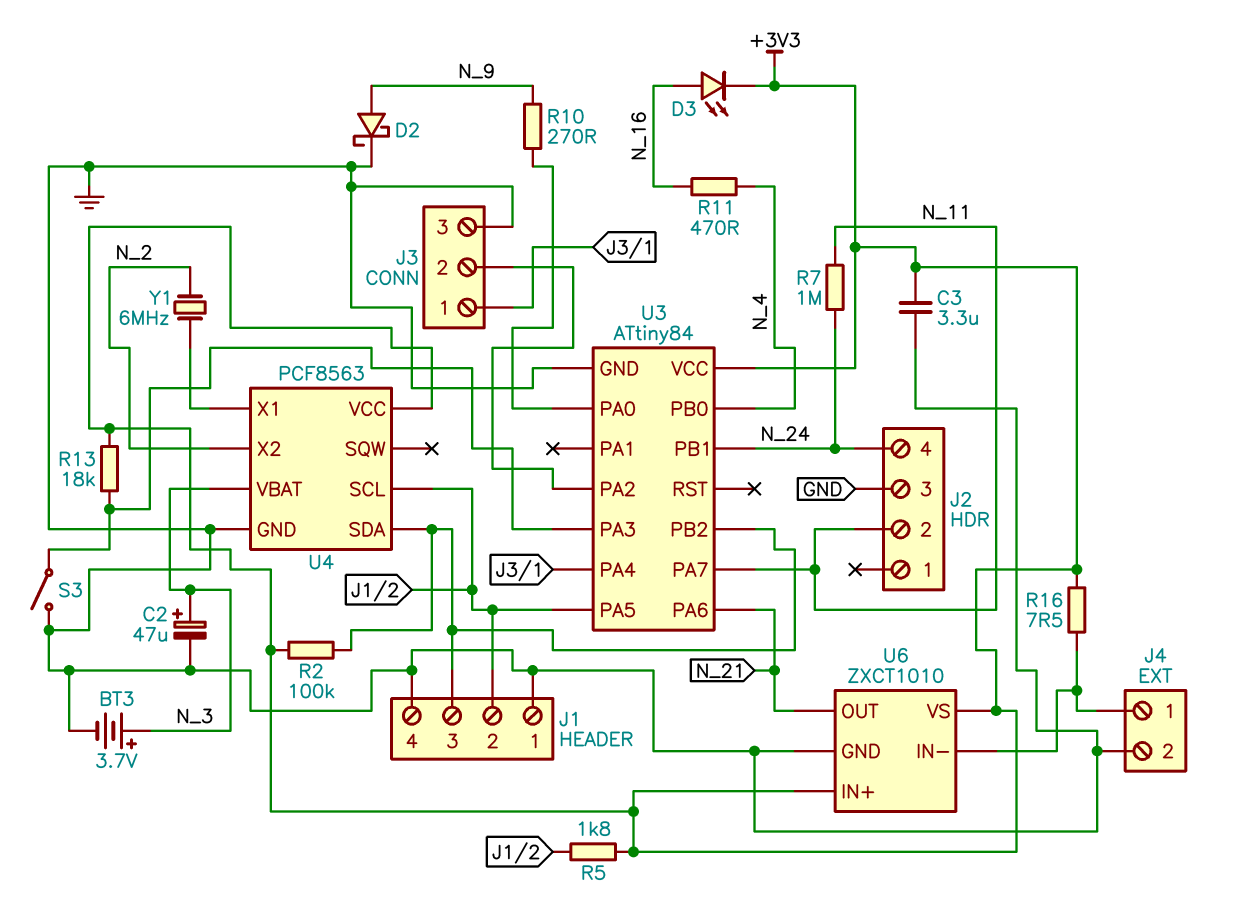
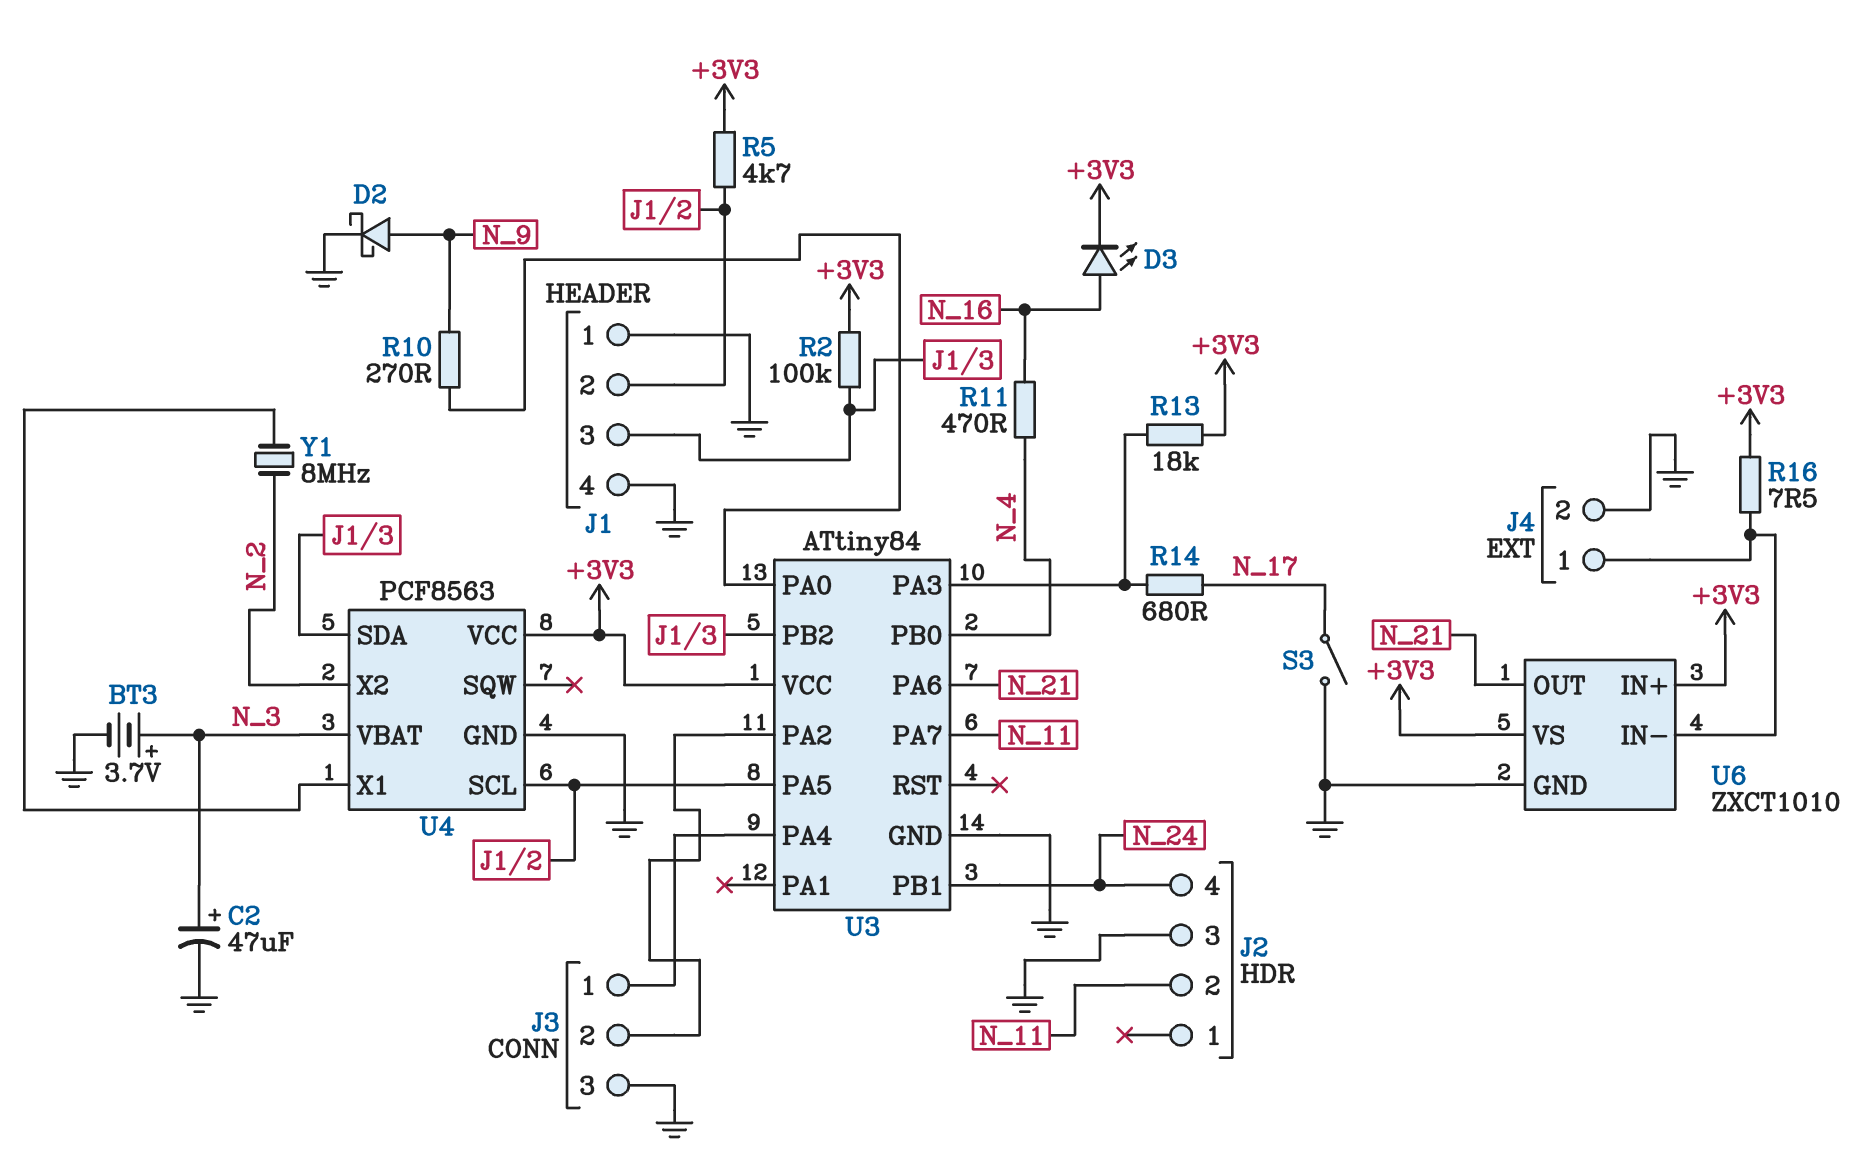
C3: 3.3uF (+3V3, GND) -> none
R5: 1.8k (+3V3, J1/2) -> 4.7k (+3V3, J1/2)
R7: 1M (N_11, N_24) -> none
R14: none -> 680 (N_17, U3/PA3)
S3: switch (GND, U3/PA3) -> switch (GND, N_17)
Y1: 6MHz (N_2, U4/X1) -> 8MHz (N_2, U4/X1)

